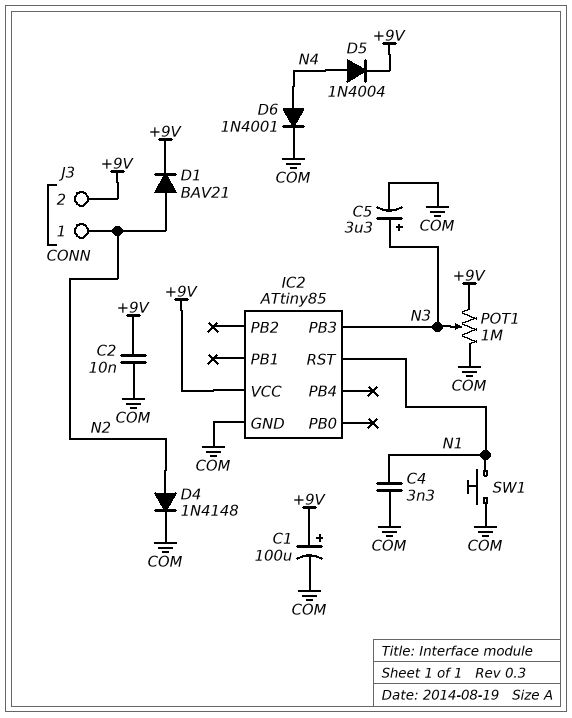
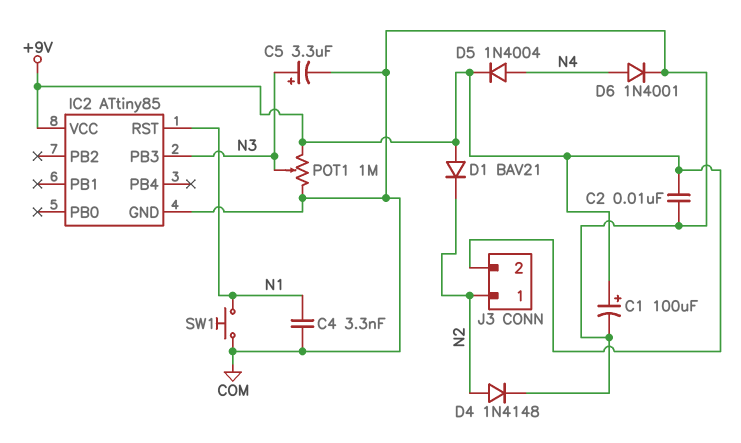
D1: diode BAV21 (A N2, K +9V) -> diode BAV21 (A +9V, K N2)

